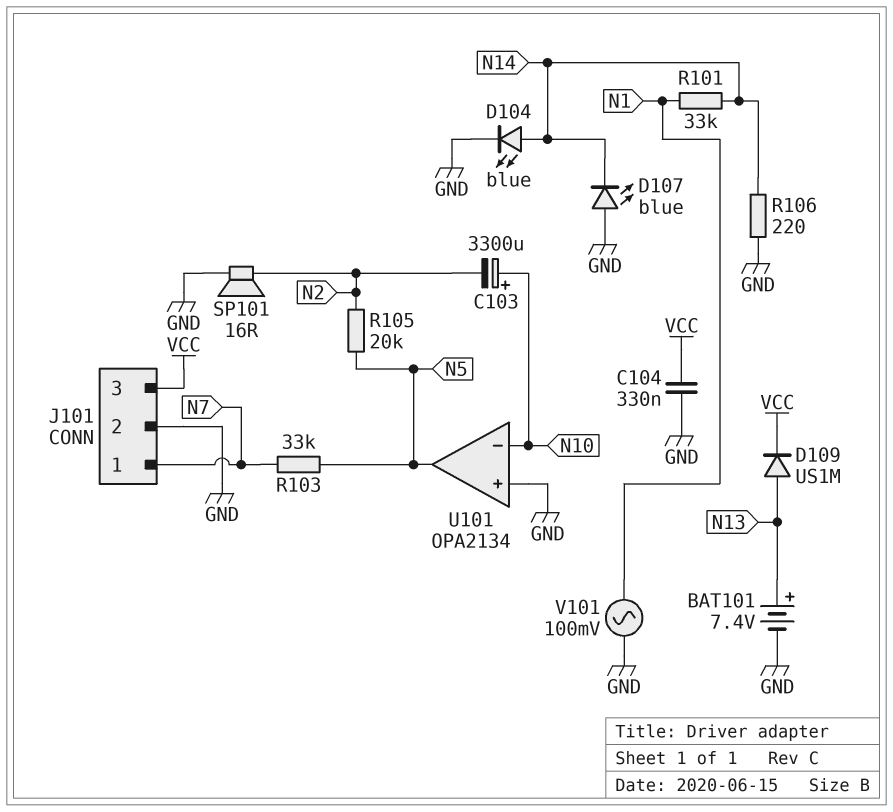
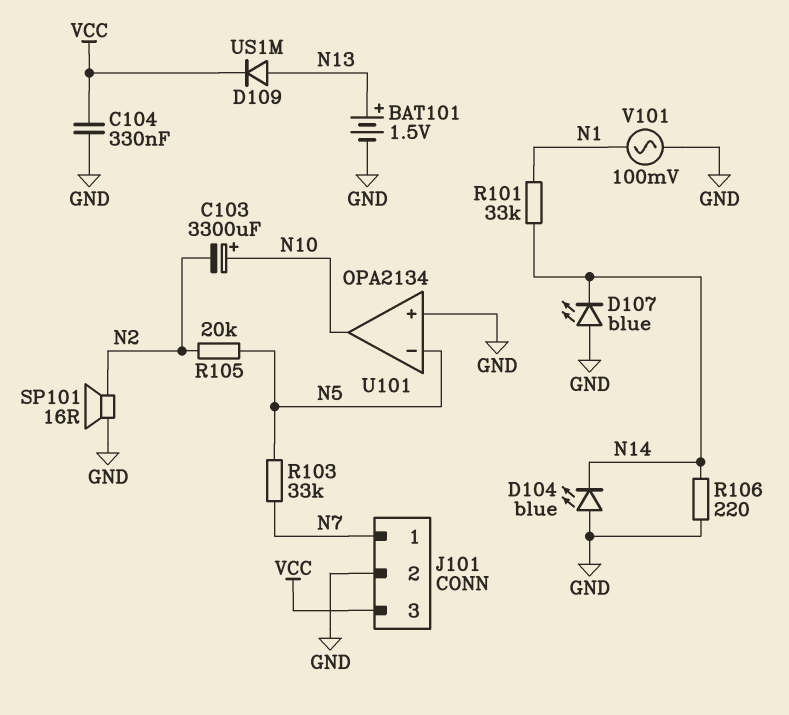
BAT101: 7.4V (plus N13, minus GND) -> 1.5V (plus N13, minus GND)
D104: LED blue (A N14, K GND) -> LED blue (A GND, K N14)
U101 pin in-: N10 -> N5
U101 pin out: N5 -> N10

